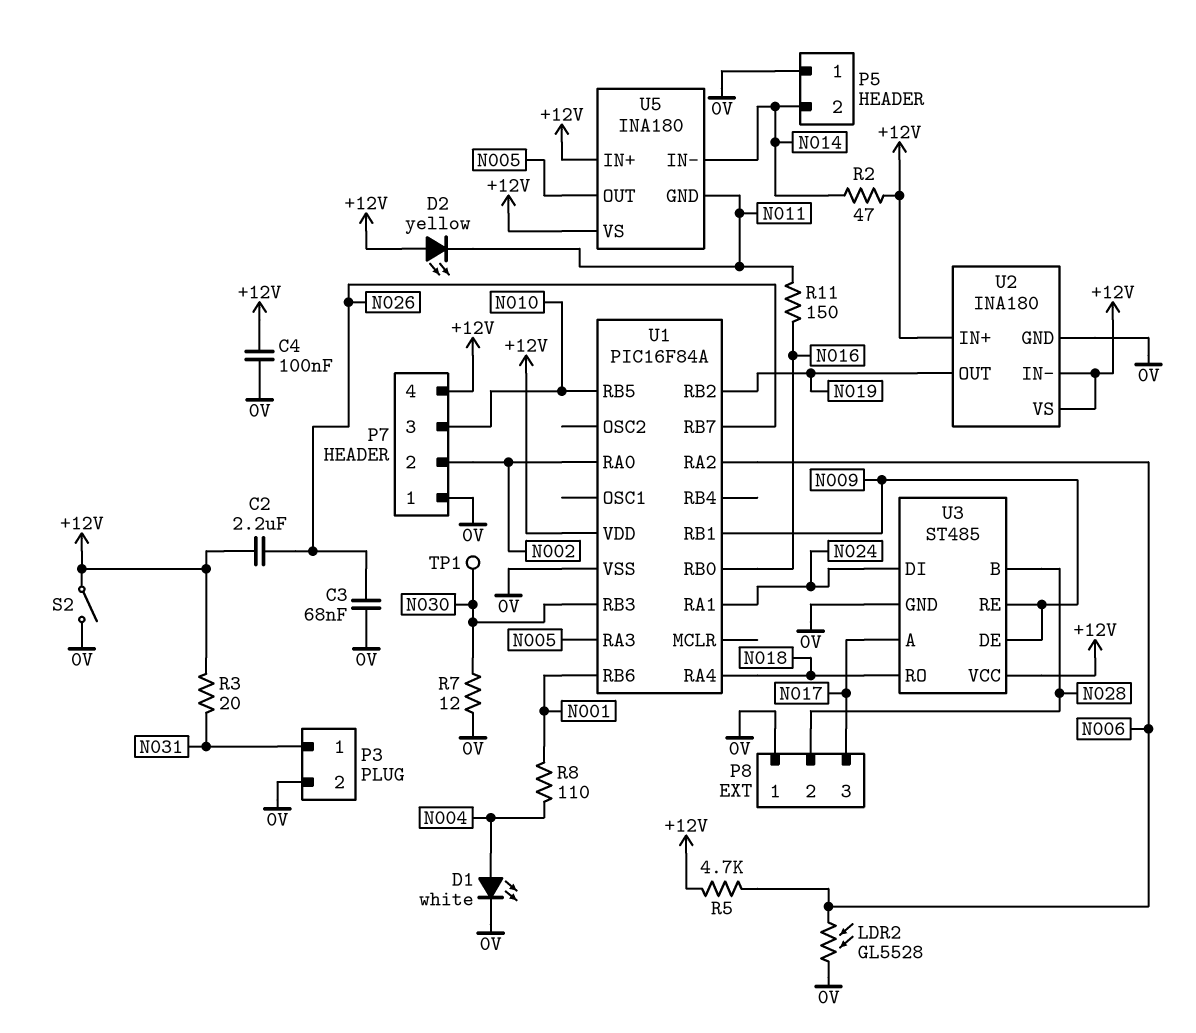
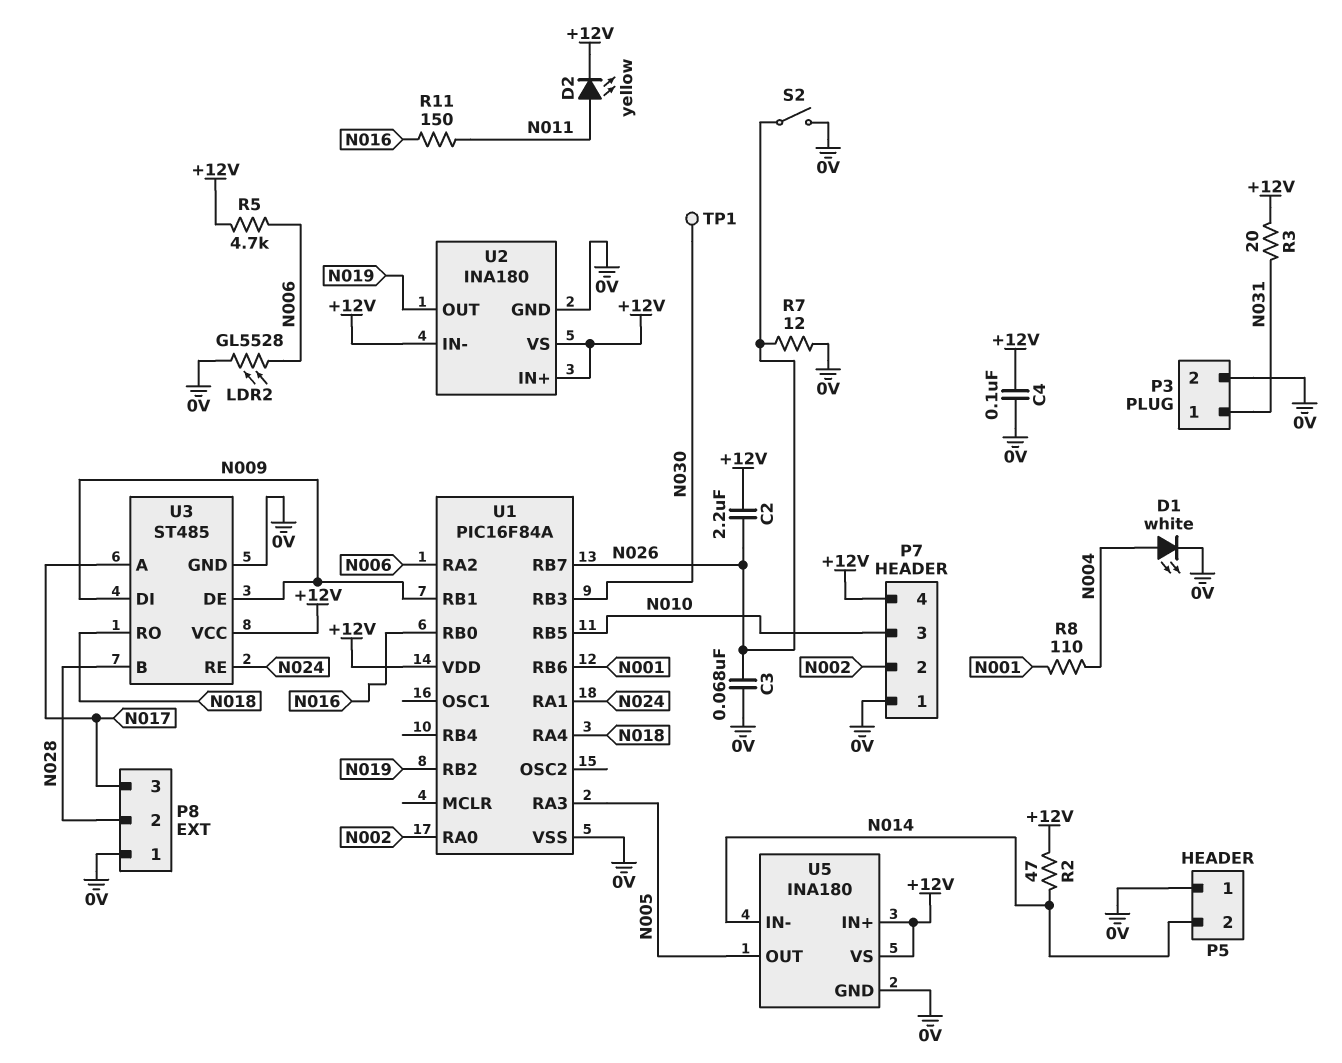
D2: LED yellow (A +12V, K N011) -> LED yellow (A N011, K +12V)
R7: 12 (0V, N030) -> 12 (0V, N026)
S2: switch (+12V, 0V) -> switch (0V, N026)
U3 pin DI: N024 -> N009
U3 pin RE: N009 -> N024
U5 pin GND: N011 -> 0V

